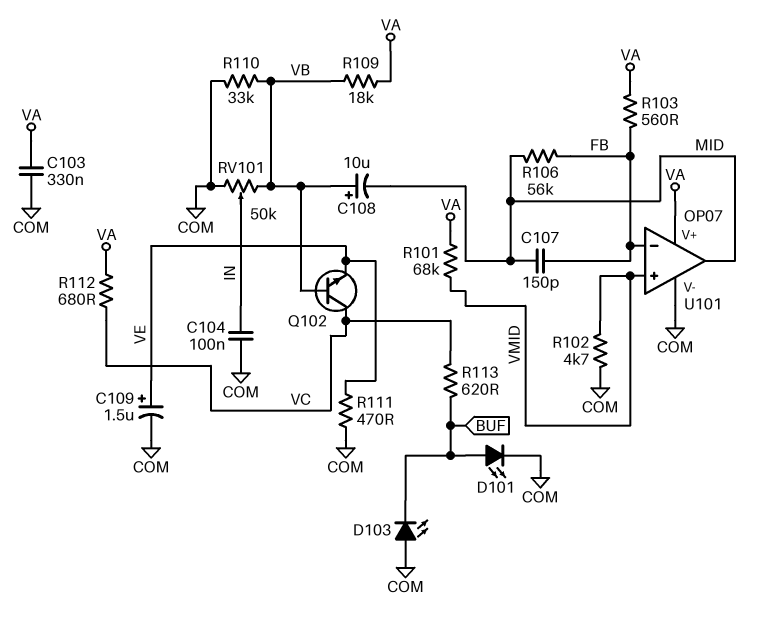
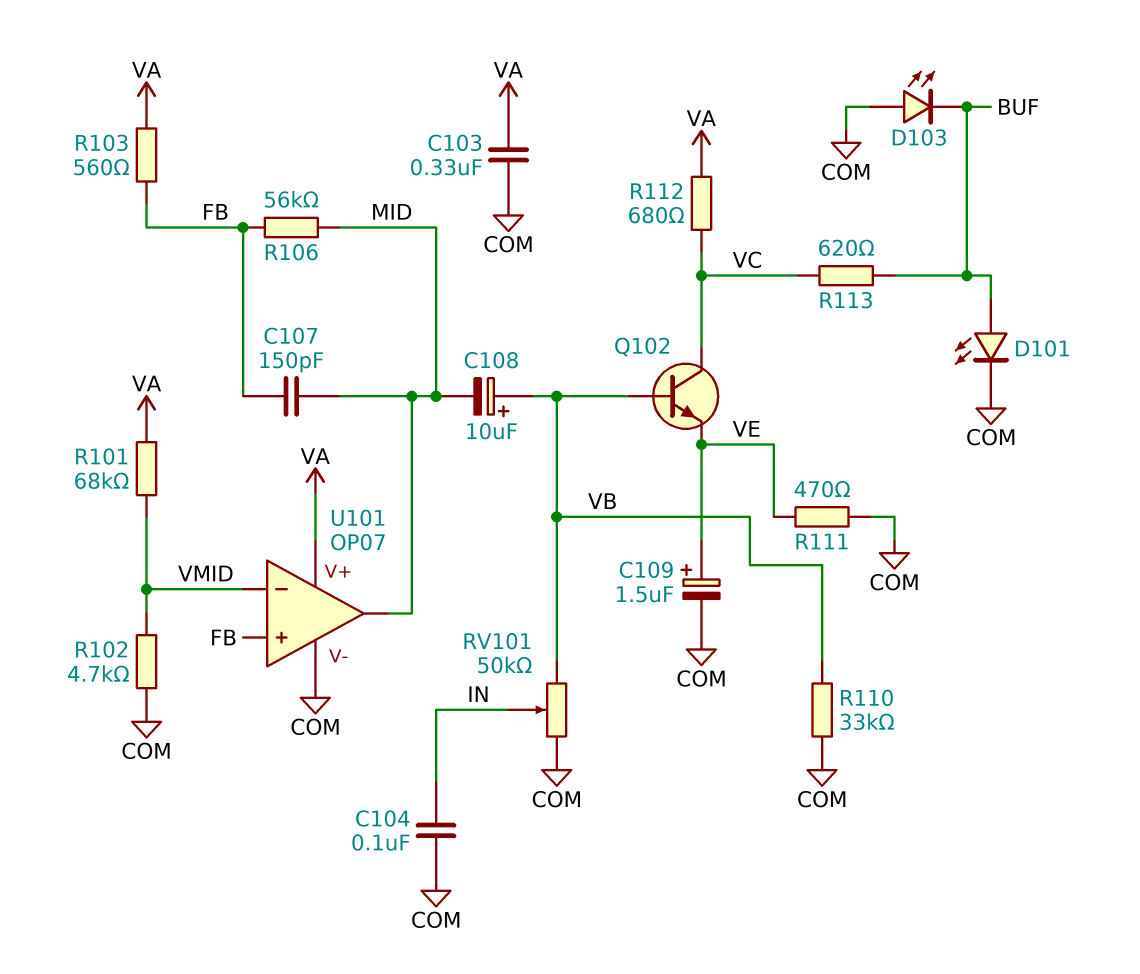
R109: 18k (VA, VB) -> none
U101 pin in+: VMID -> FB
U101 pin in-: FB -> VMID

